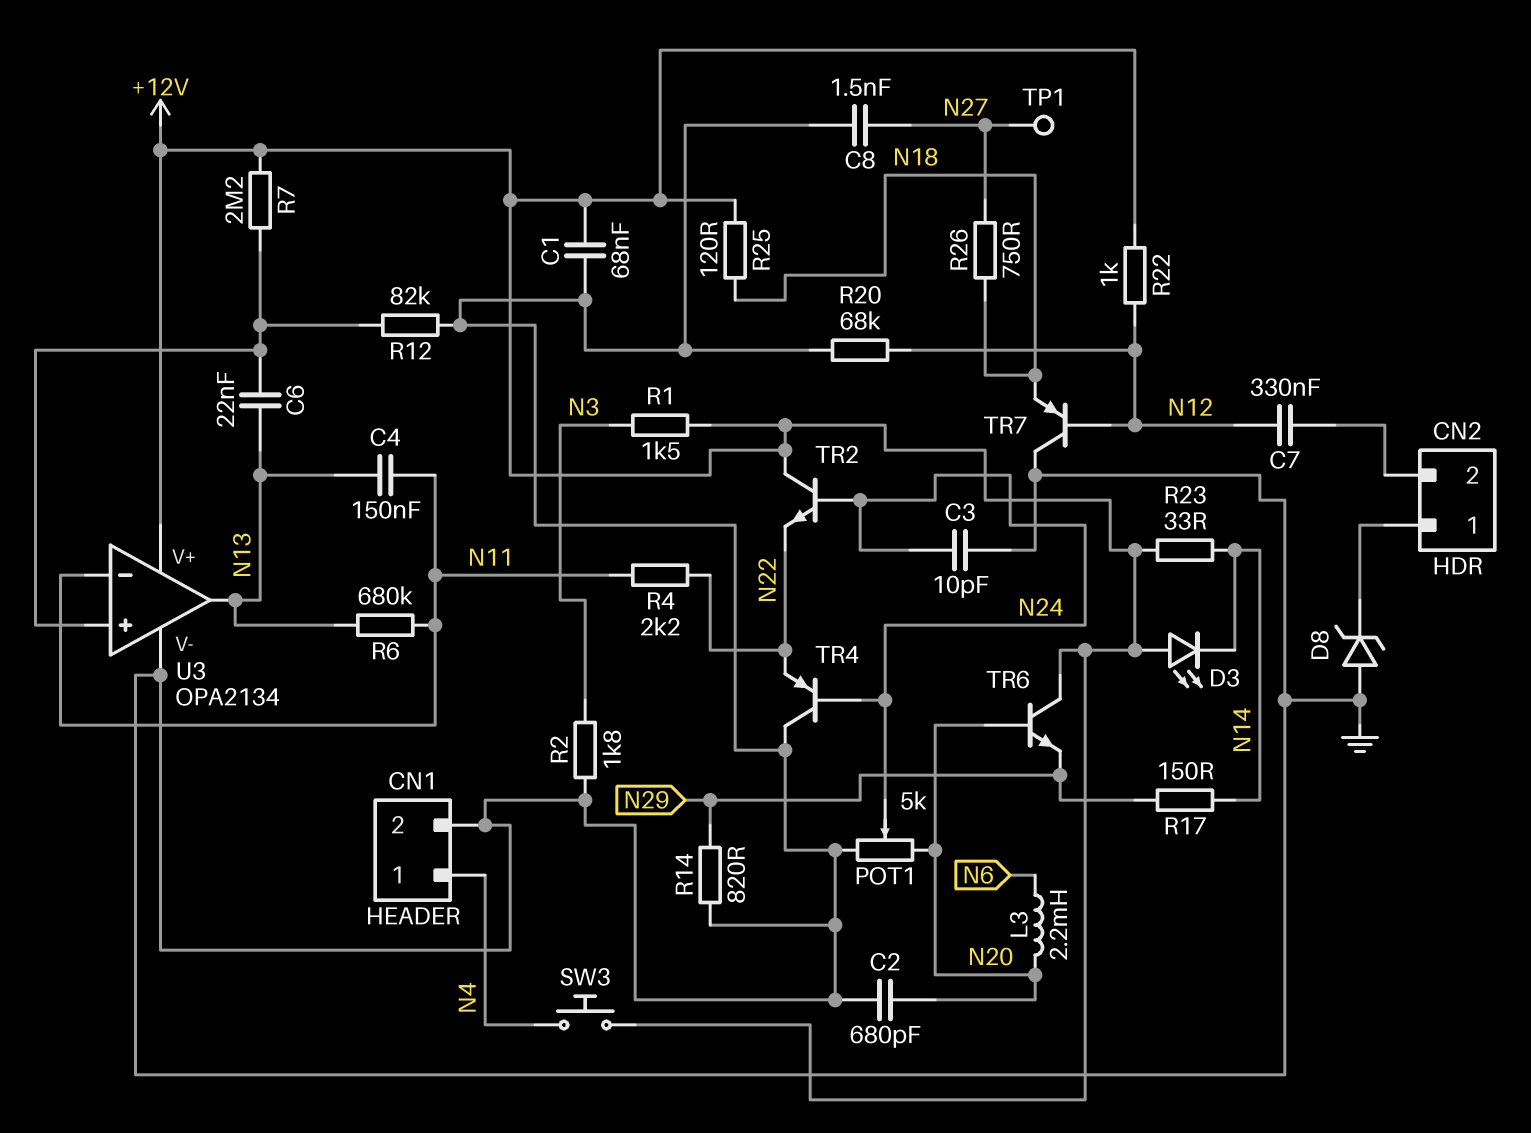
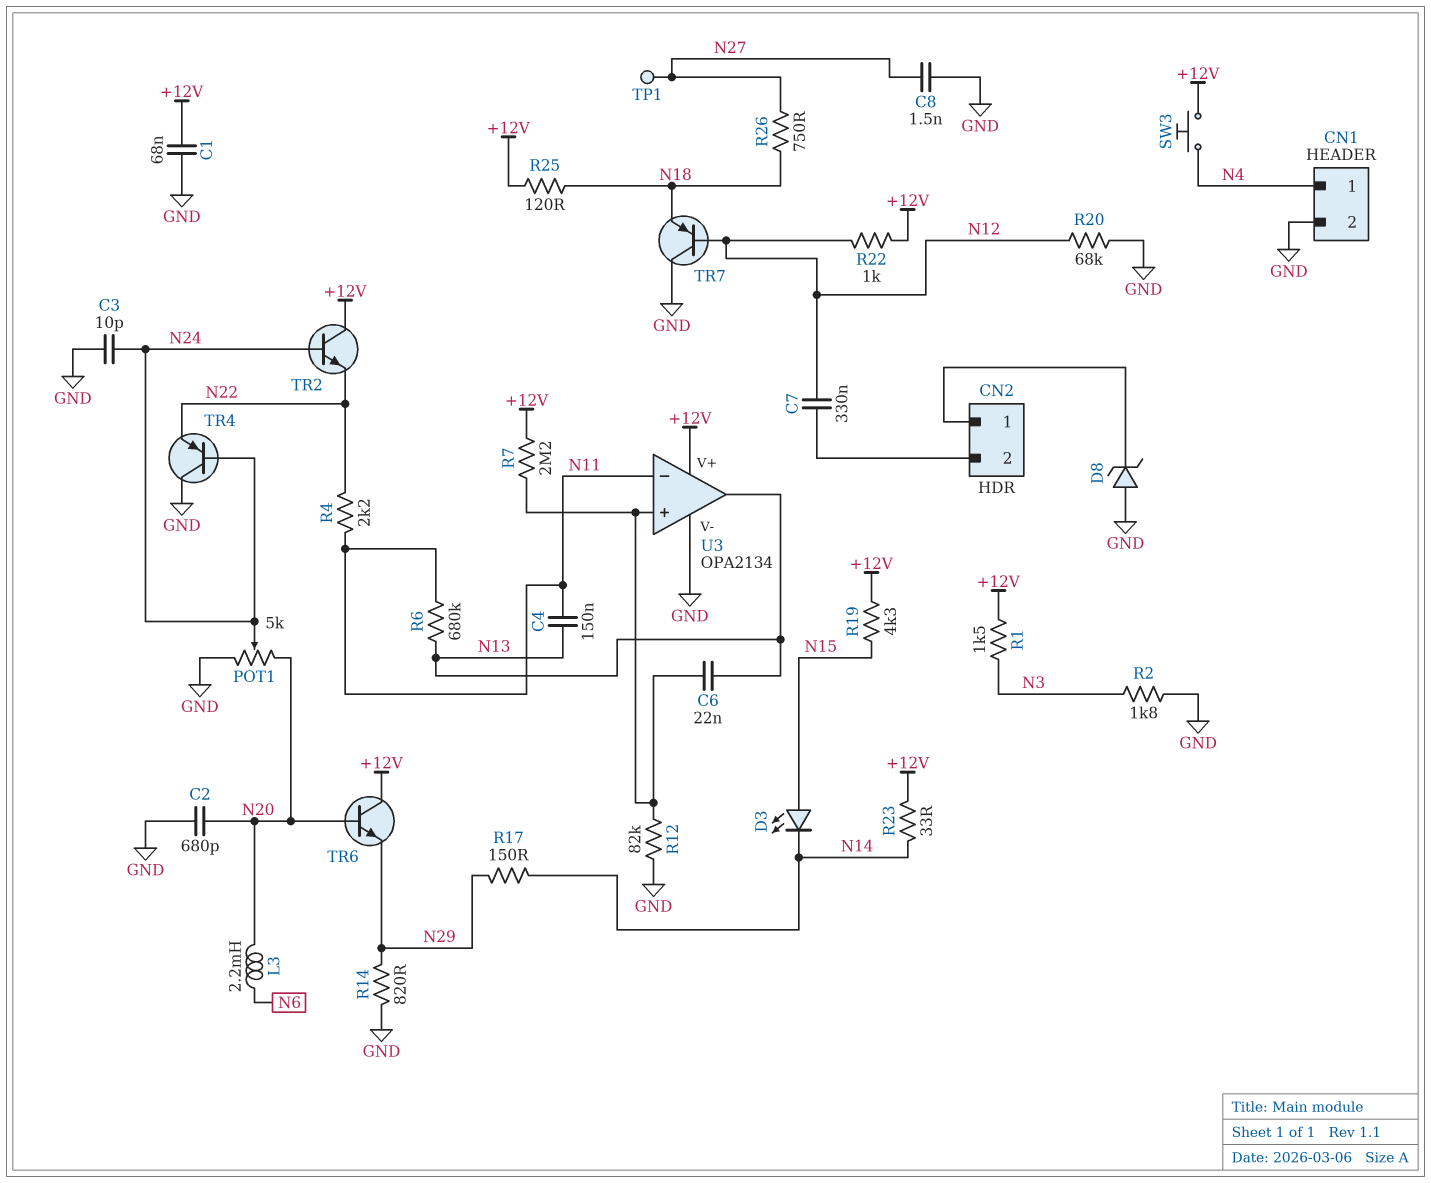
D3: LED (A +12V, K N14) -> LED (A N15, K N14)
R19: none -> 4.3k (+12V, N15)

